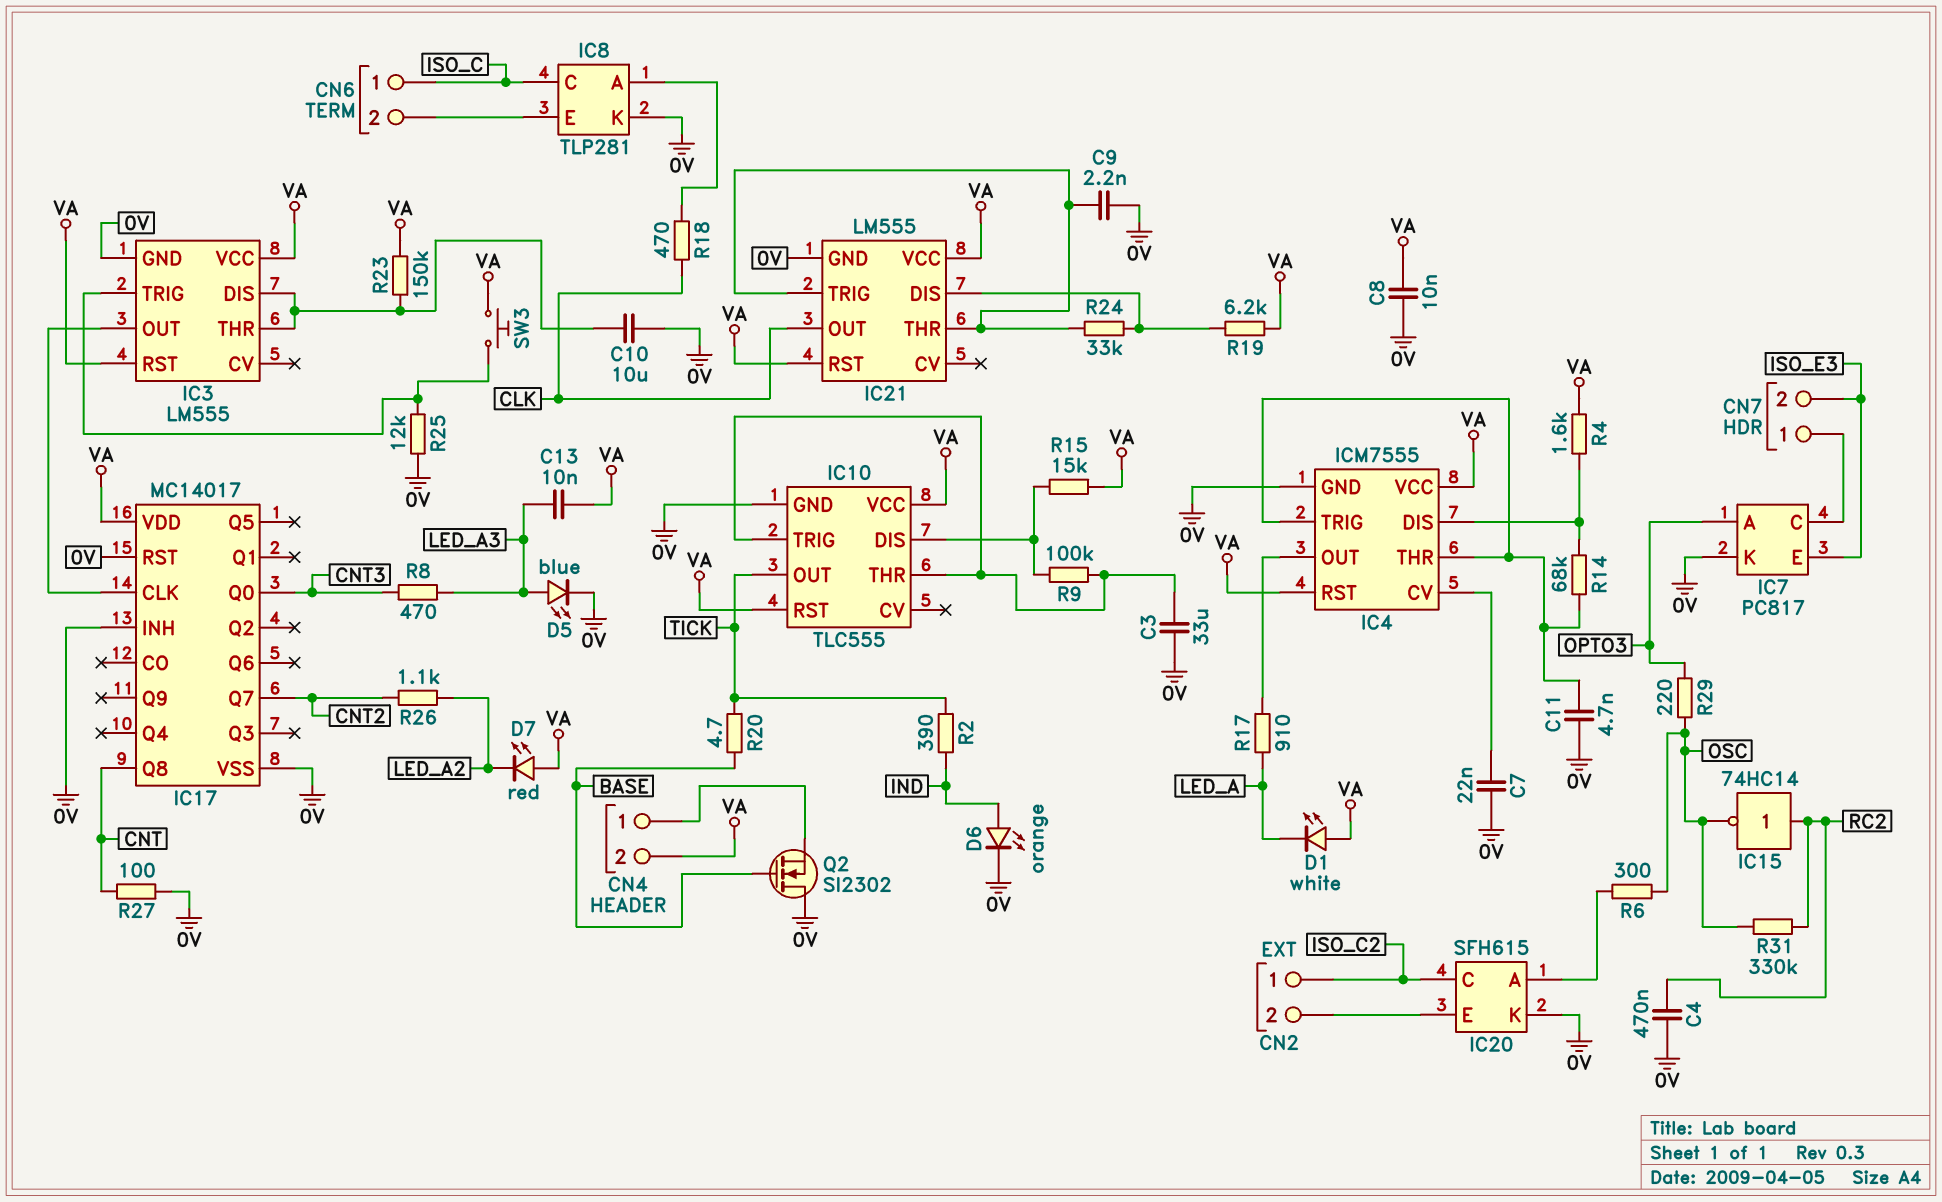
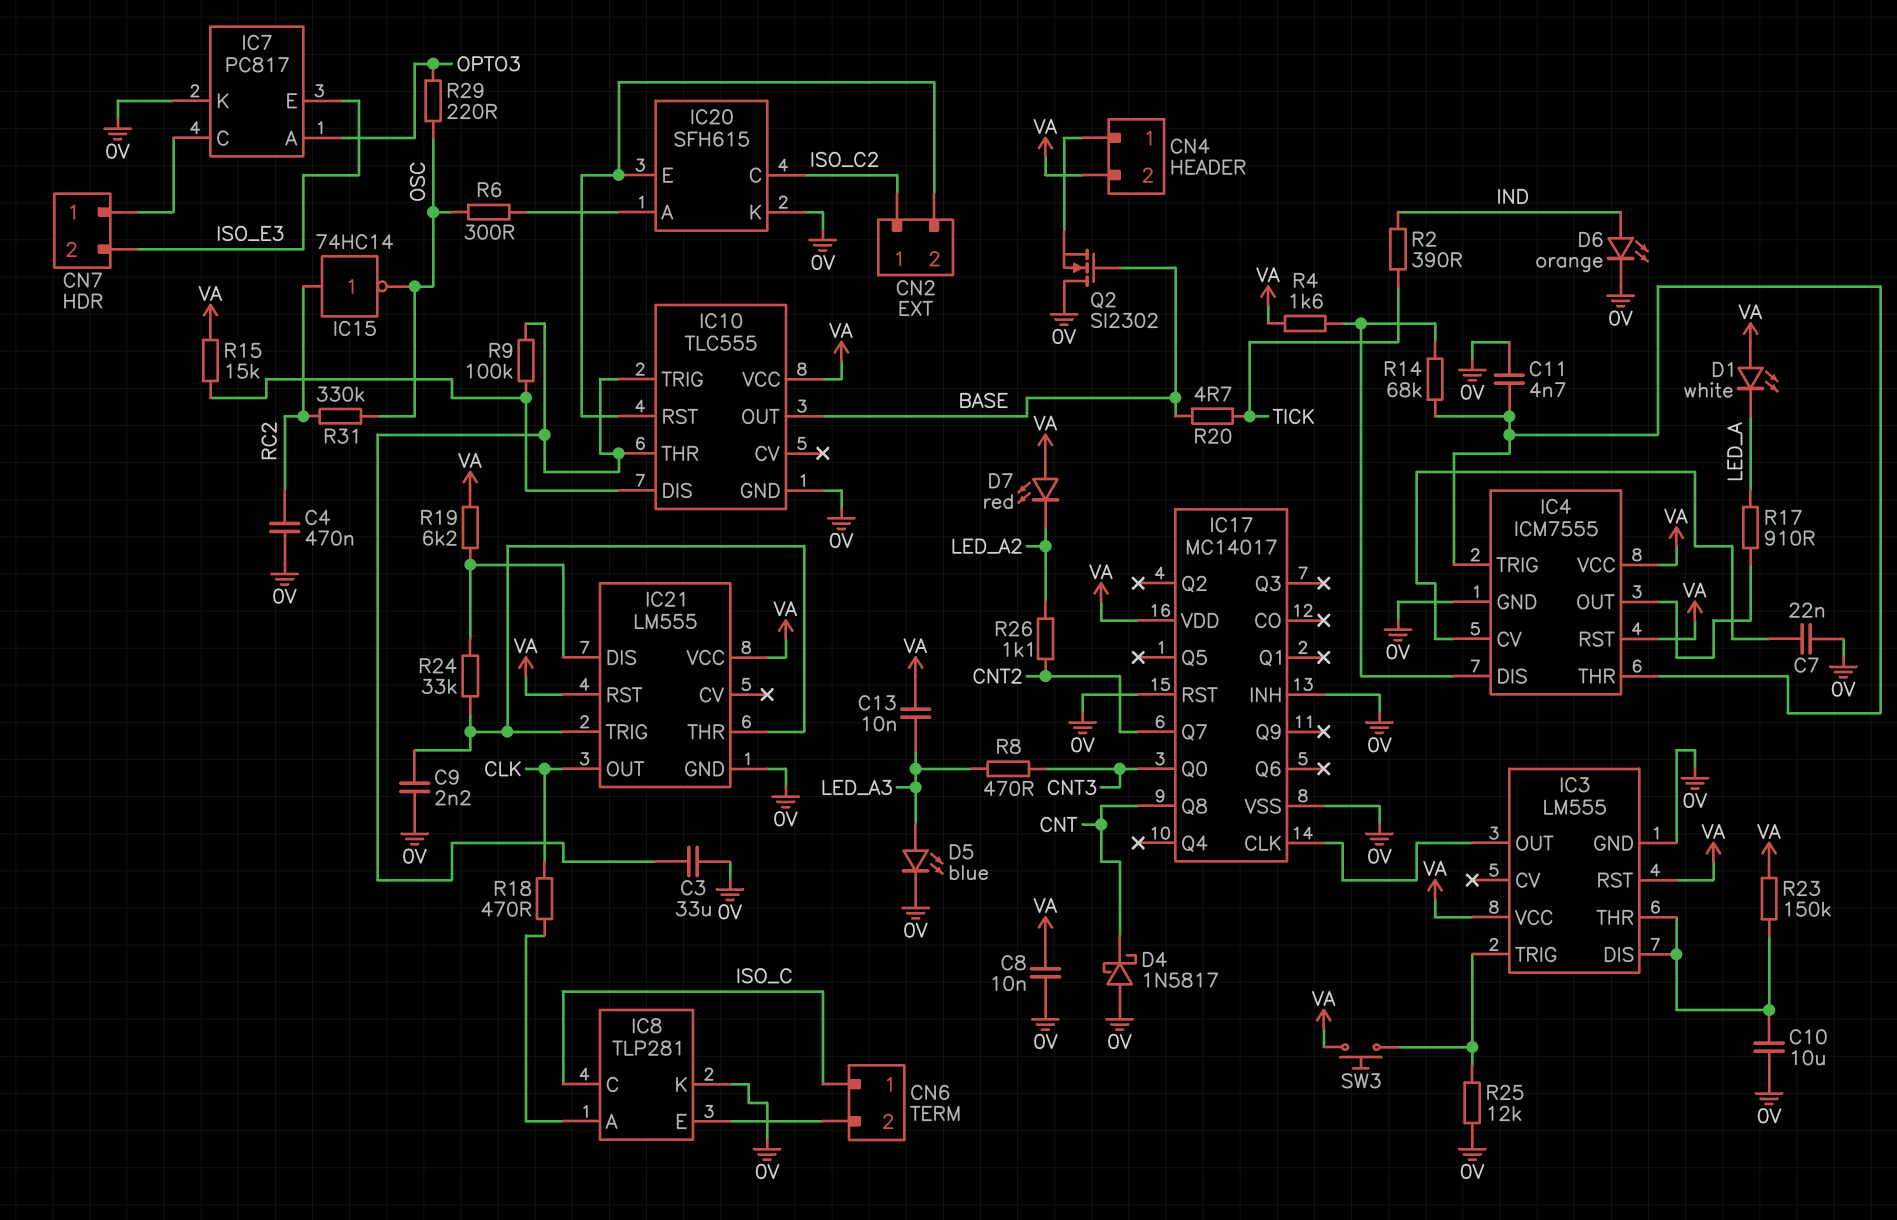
D4: none -> schottky 1N5817 (A 0V, K CNT)
IC10 pin OUT: TICK -> BASE
IC10 pin RST: VA -> CN2/2
R27: 100 (0V, CNT) -> none

